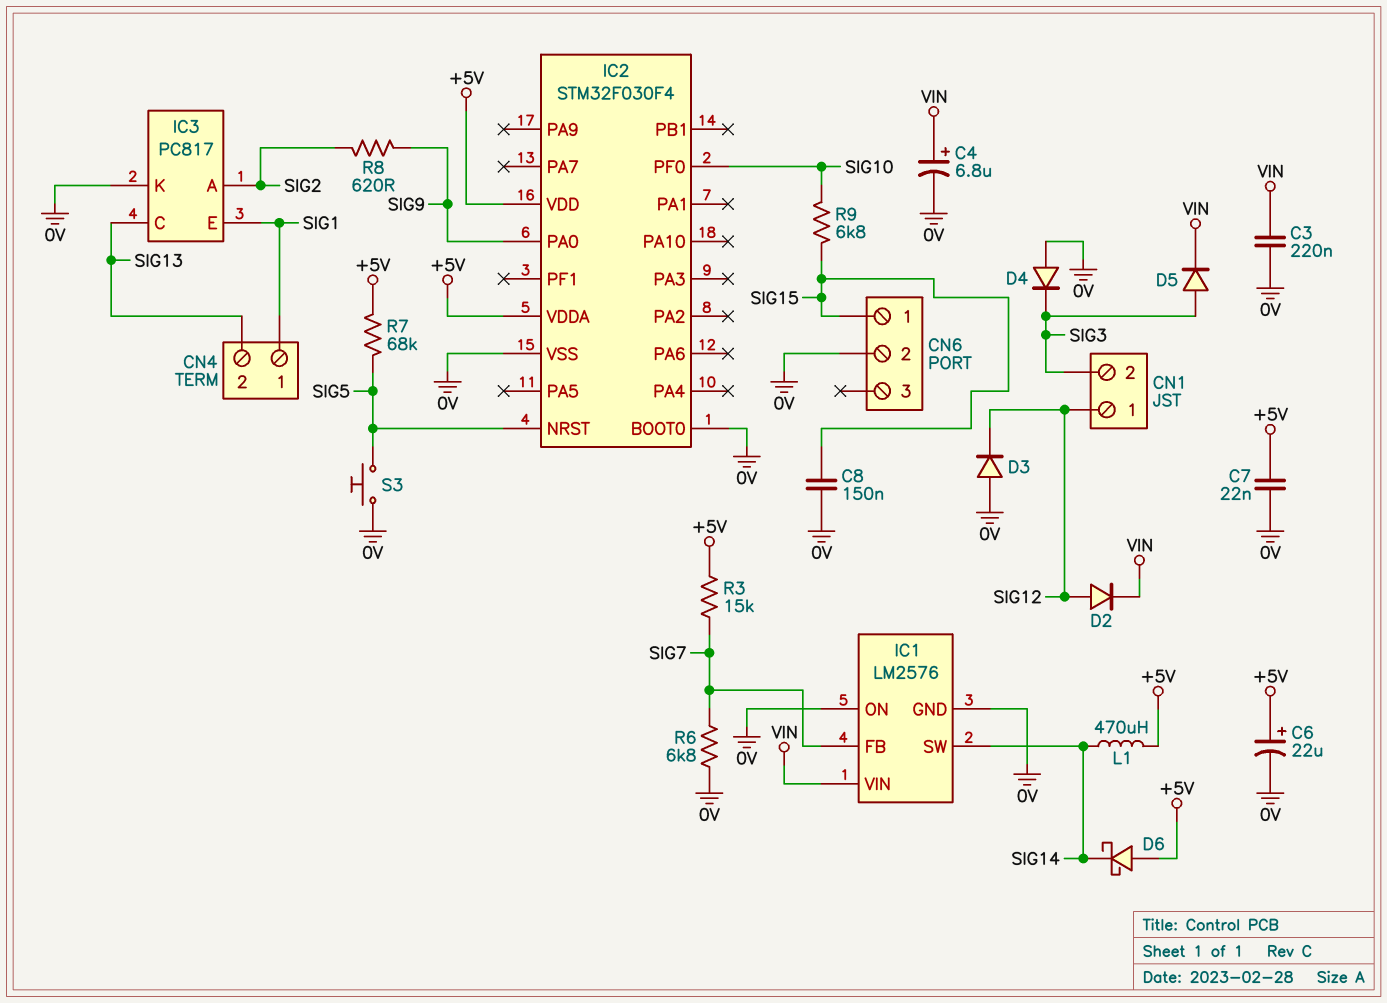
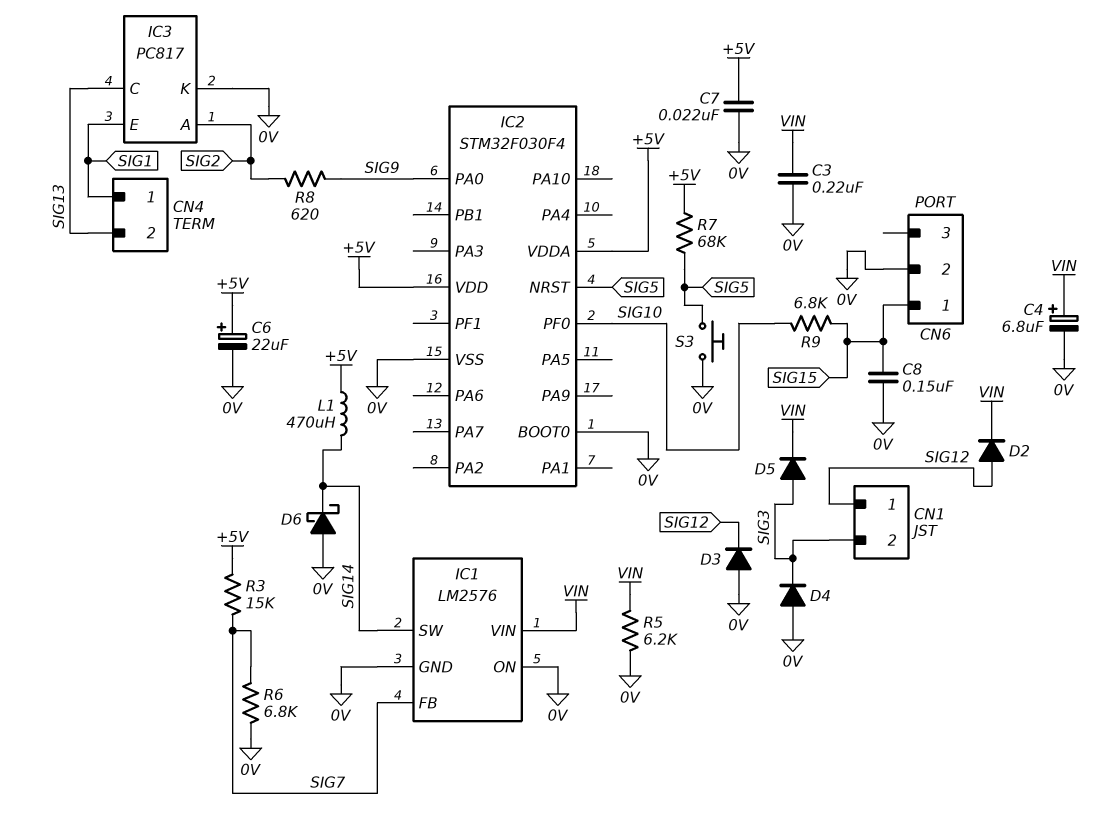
D6: schottky (A +5V, K SIG14) -> schottky (A 0V, K SIG14)
R5: none -> 6.2k (0V, VIN)

